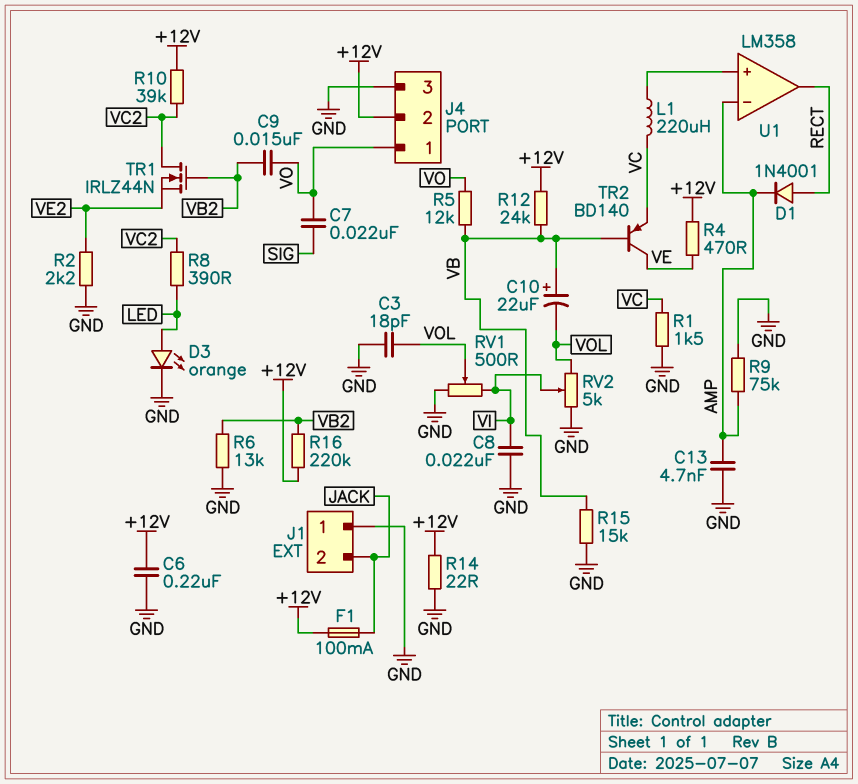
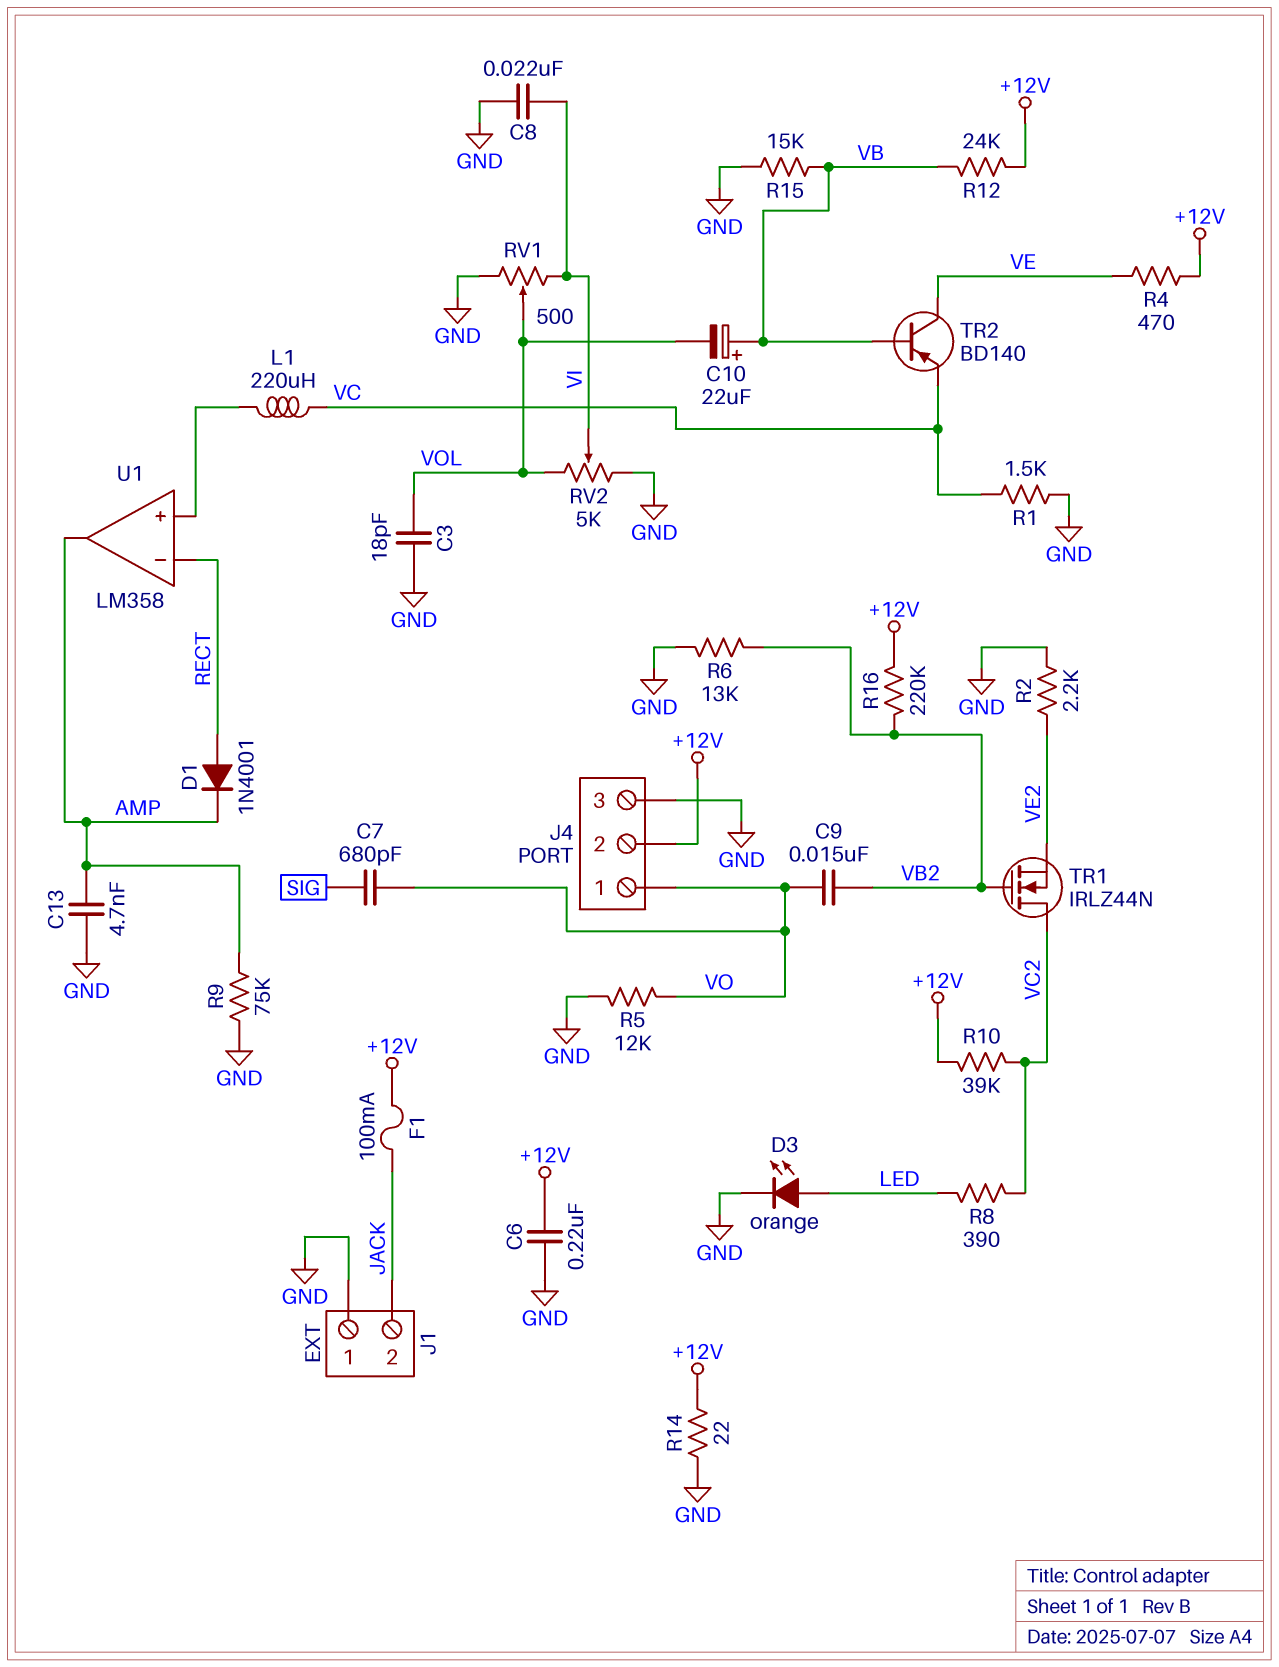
C7: 22nF (SIG, VO) -> 680pF (SIG, VO)
R5: 12k (VB, VO) -> 12k (GND, VO)
U1 pin in-: AMP -> RECT
U1 pin out: RECT -> AMP

